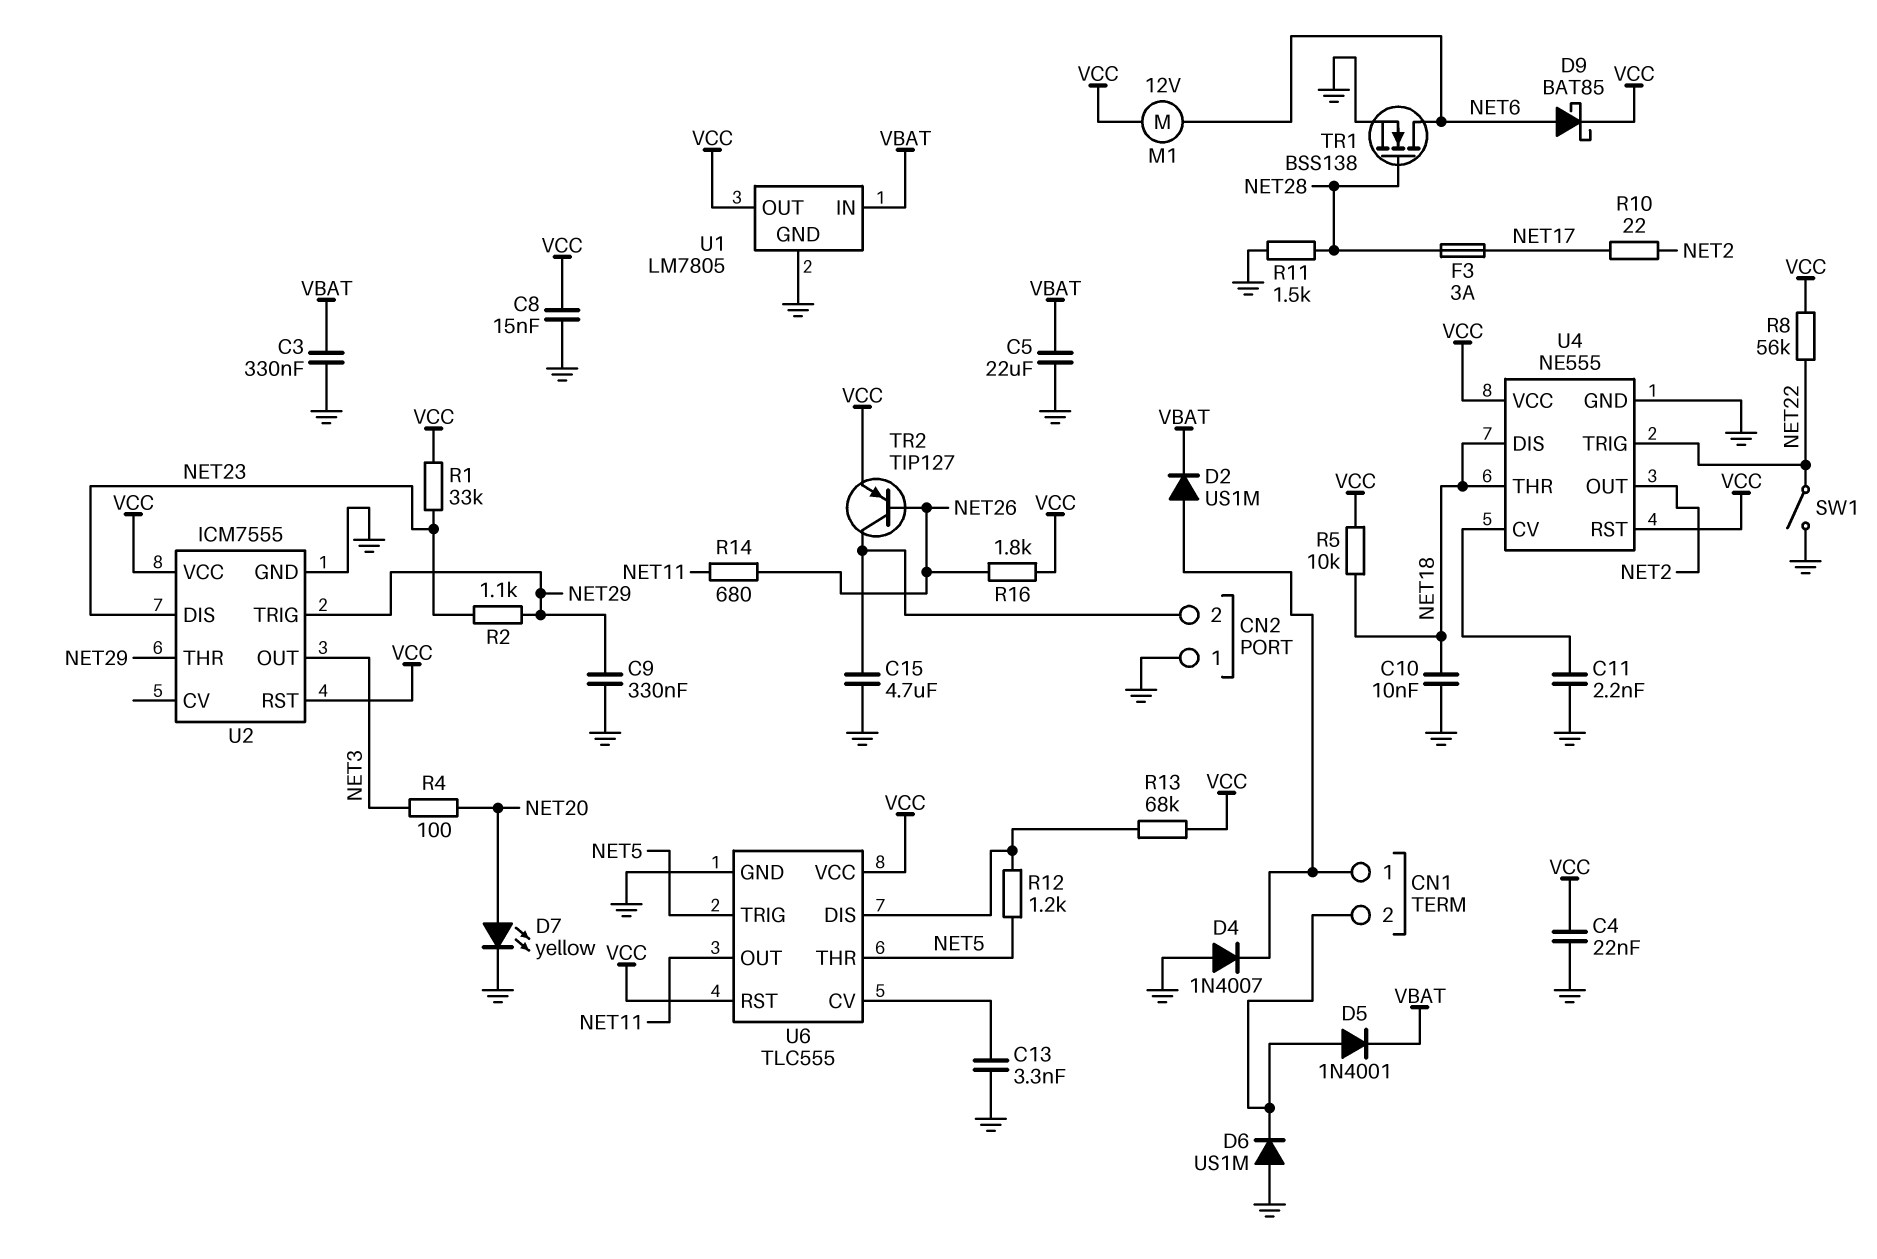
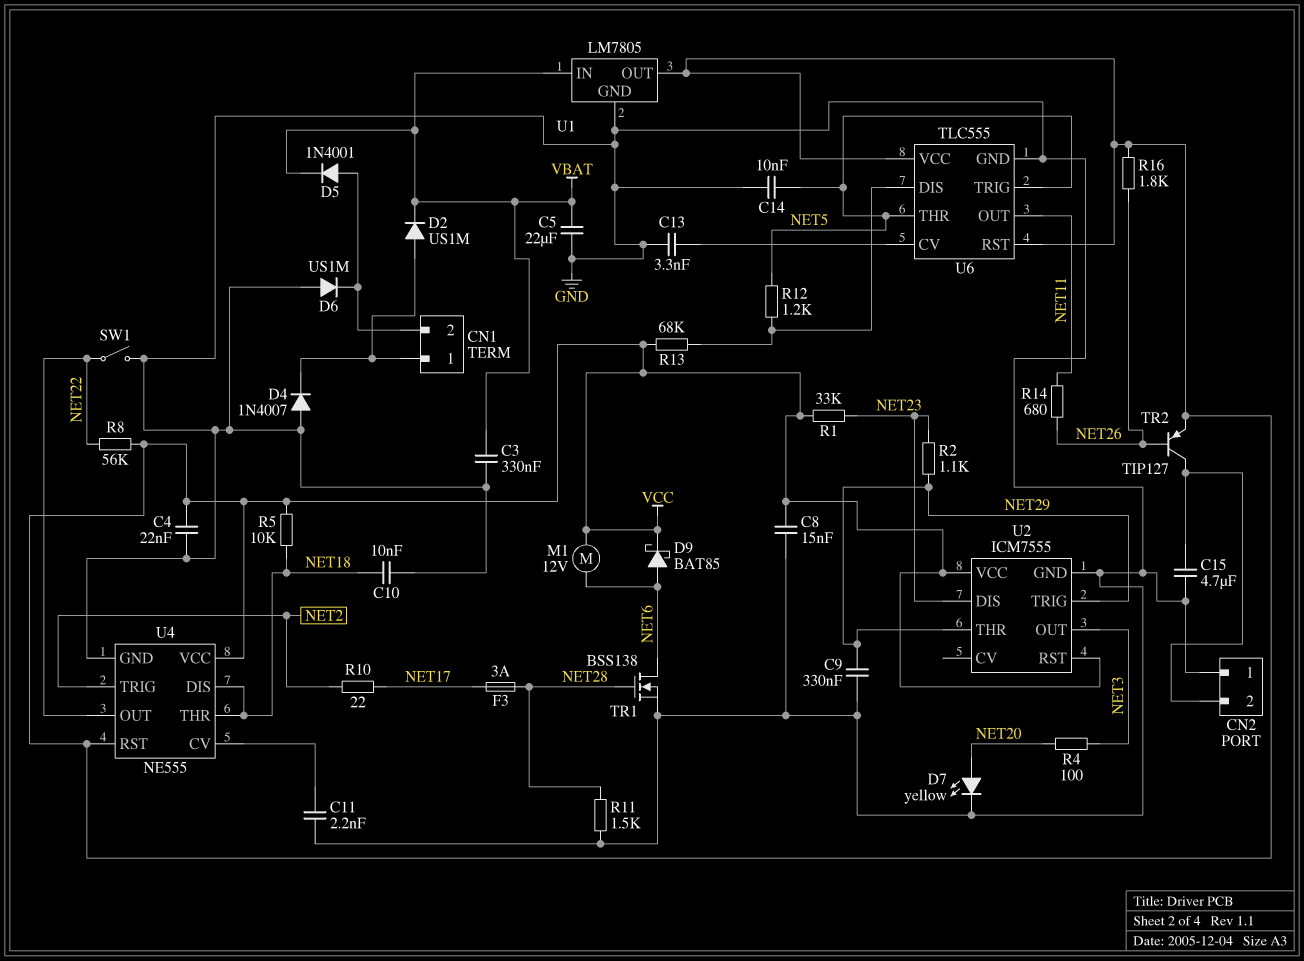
C14: none -> 10nF (GND, NET5)
U4 pin OUT: NET2 -> NET22
U4 pin TRIG: NET22 -> NET2

